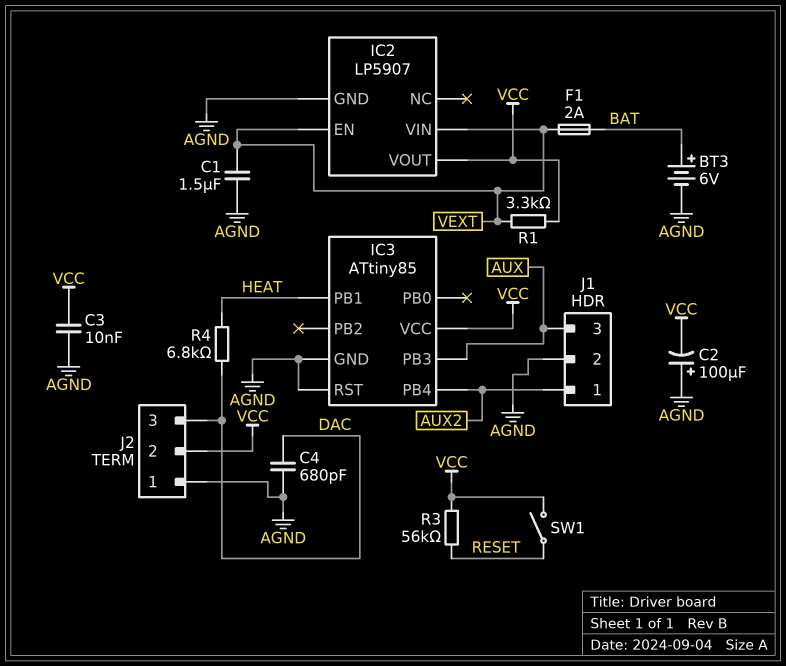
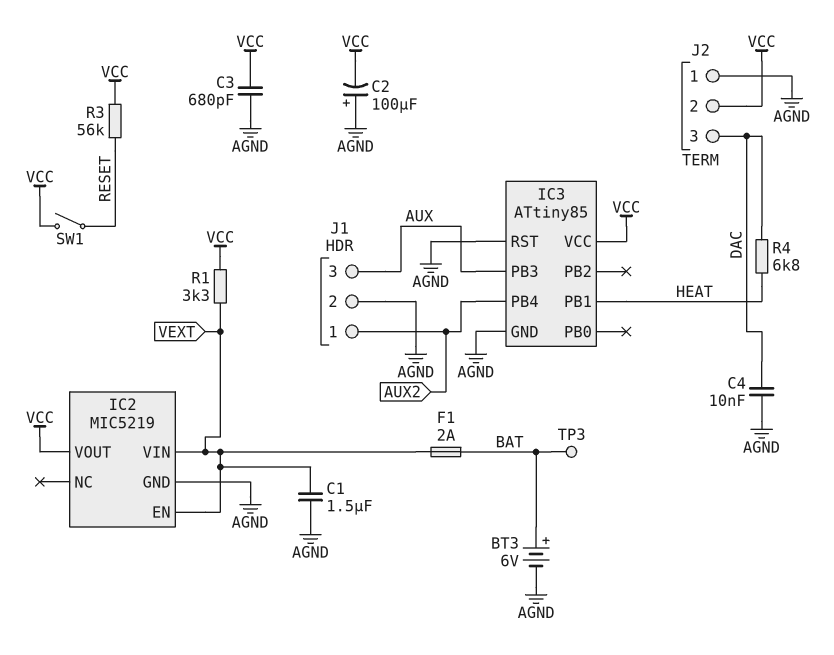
C3: 10nF (AGND, VCC) -> 680pF (AGND, VCC)
C4: 680pF (AGND, DAC) -> 10nF (AGND, DAC)
IC2: LP5907 -> MIC5219
TP3: none -> test point (BAT)

